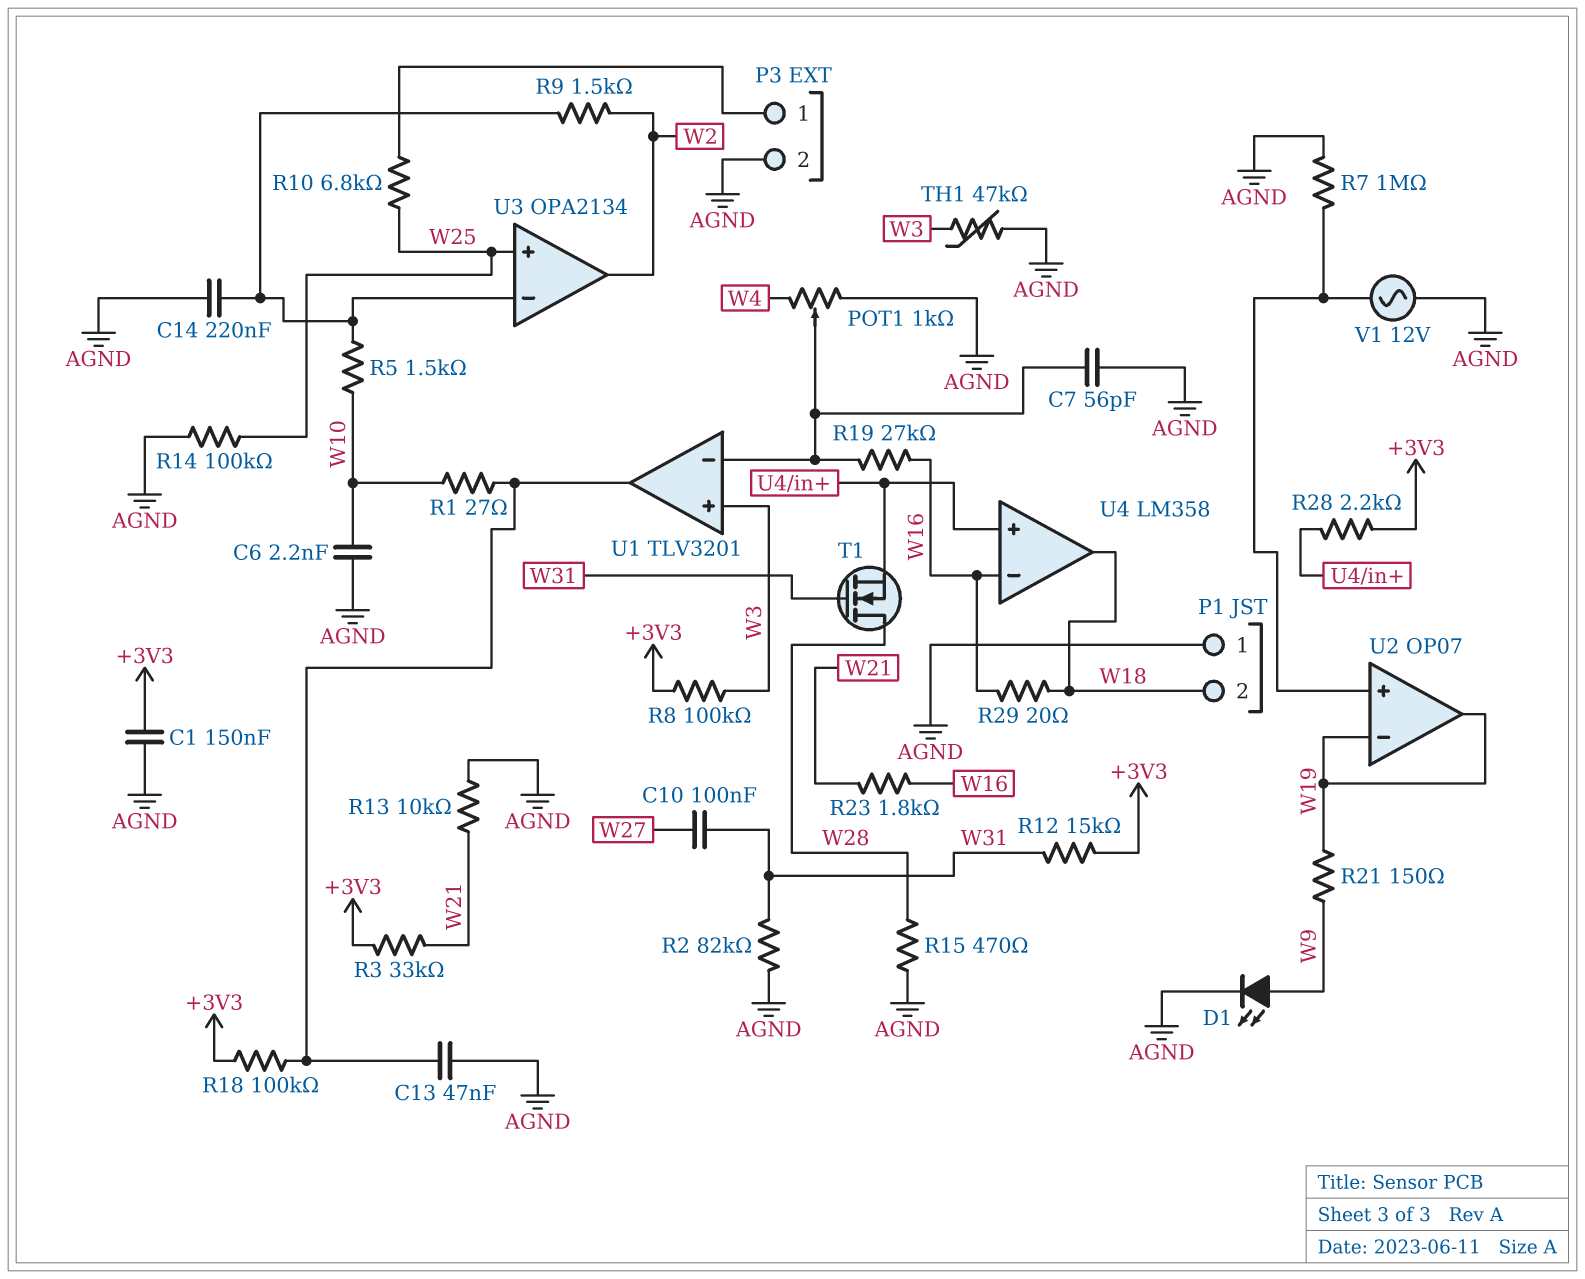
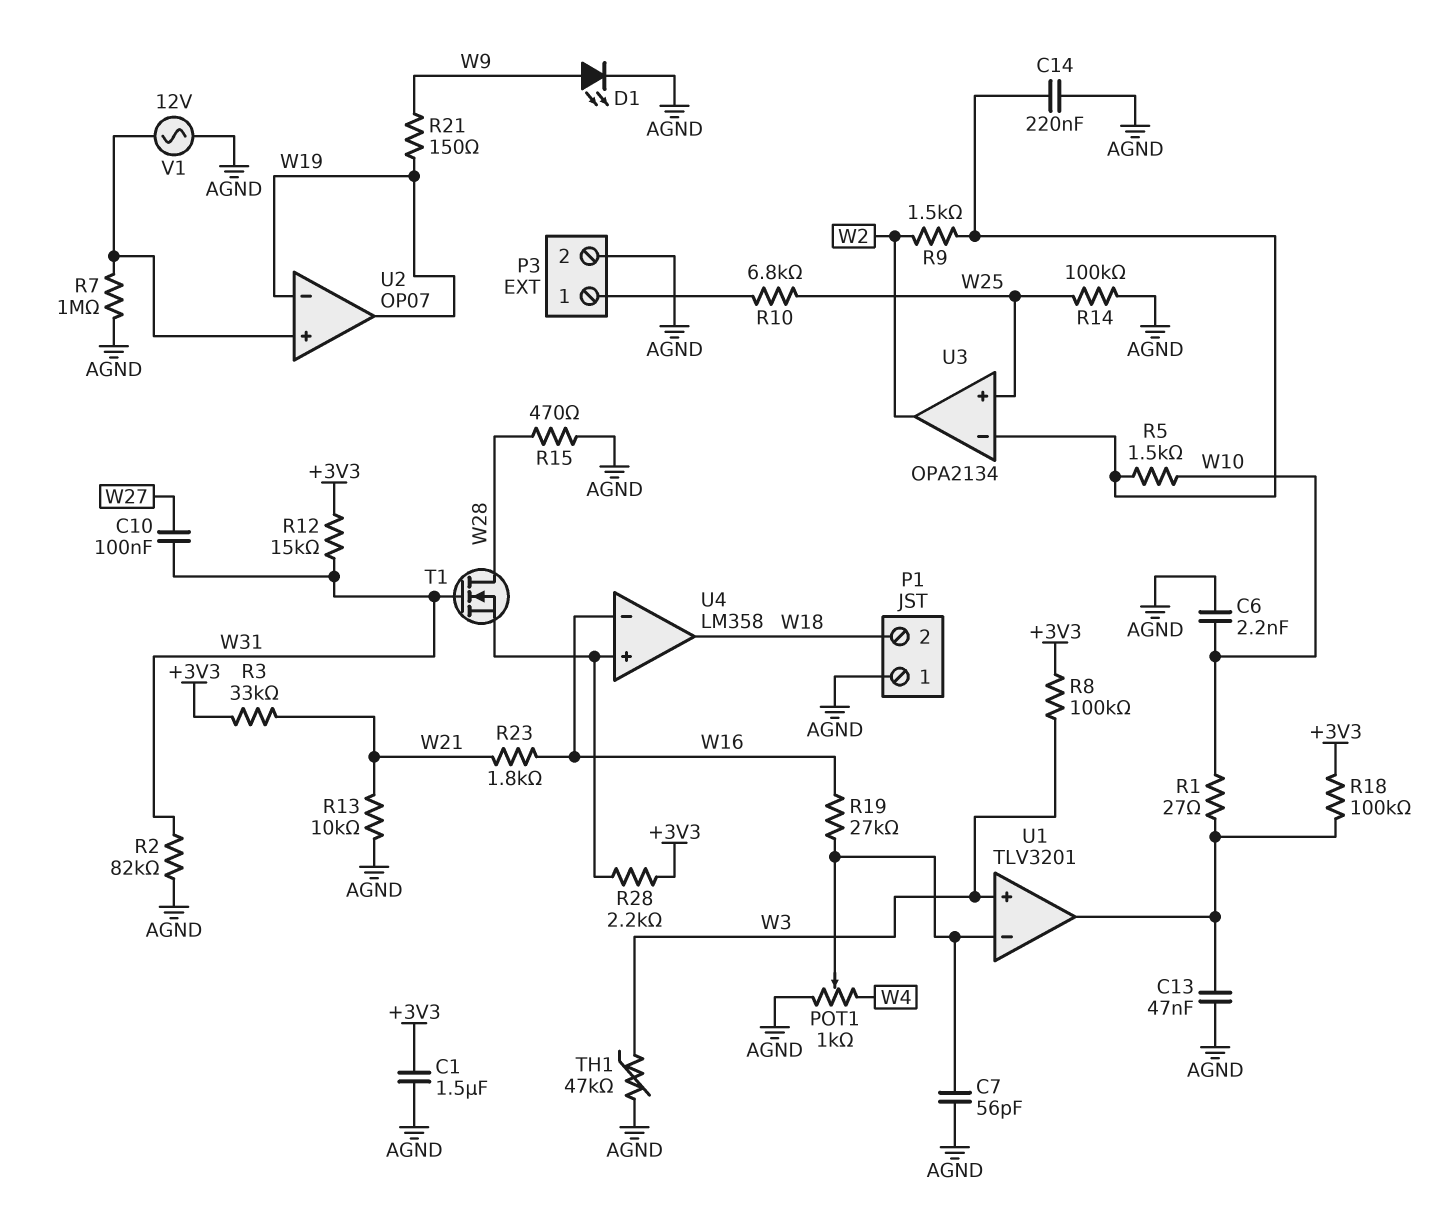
C1: 150nF (+3V3, AGND) -> 1.5uF (+3V3, AGND)
R29: 20 (W16, W18) -> none

